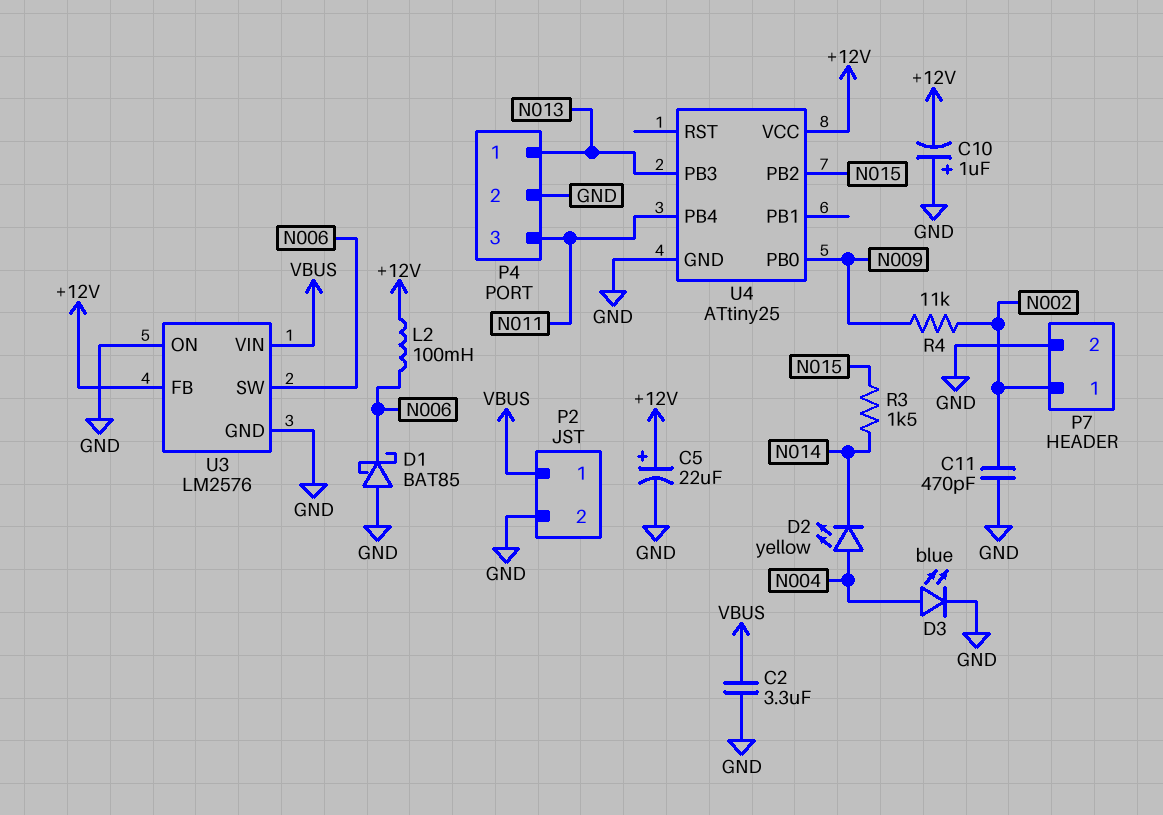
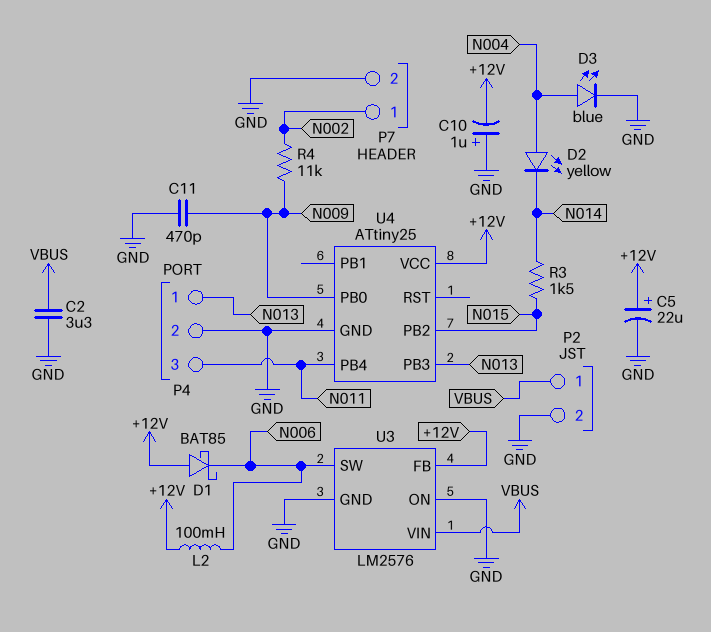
C11: 470pF (GND, N002) -> 470pF (GND, N009)
D1: schottky BAT85 (A GND, K N006) -> schottky BAT85 (A +12V, K N006)

